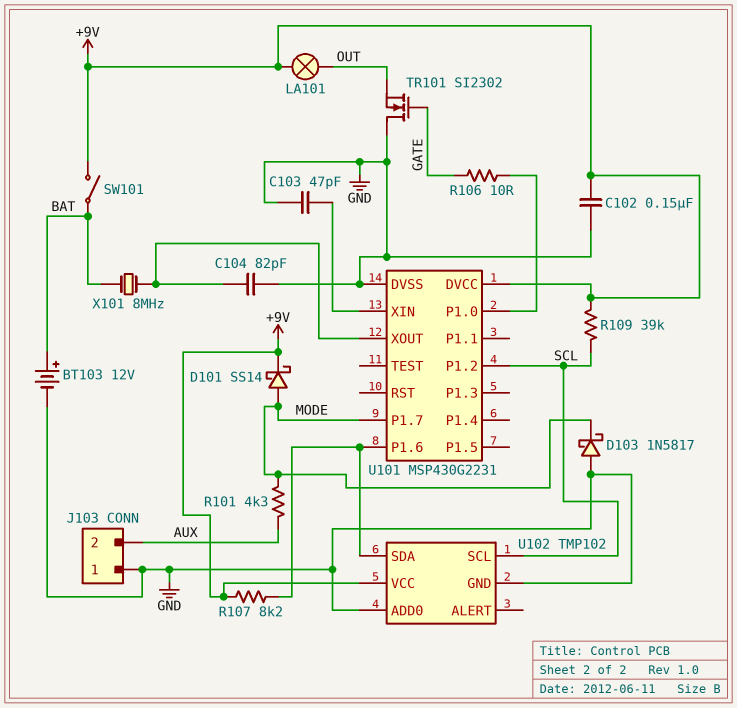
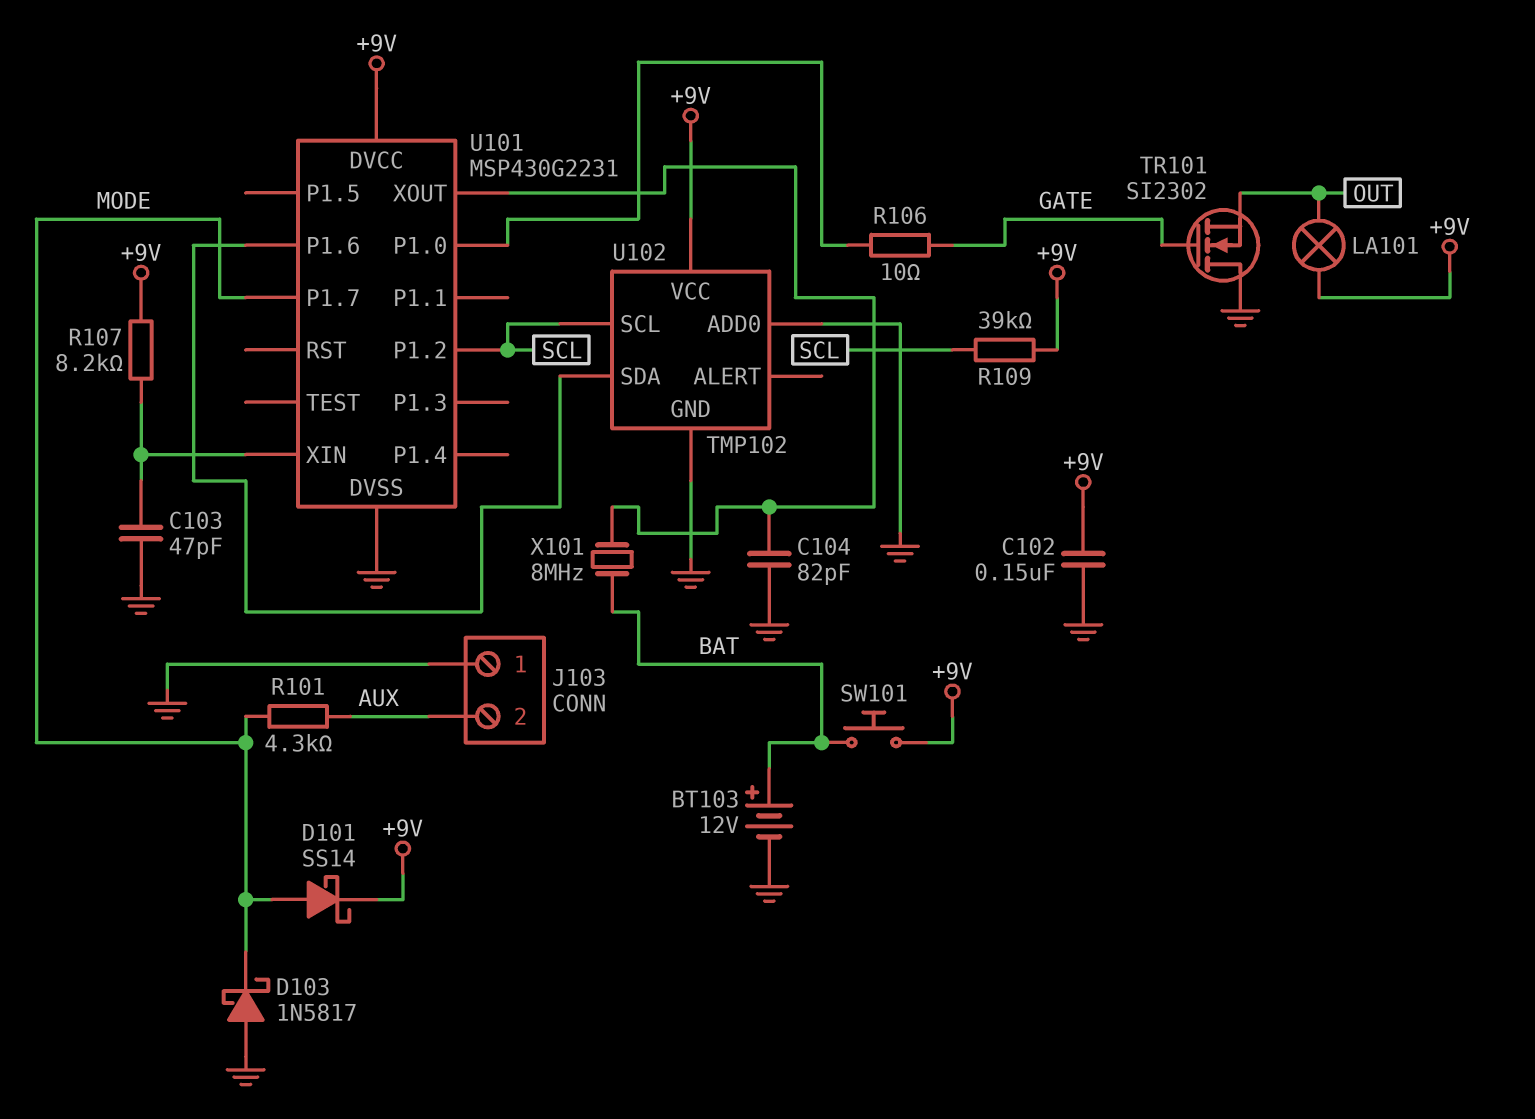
R107: 8.2k (+9V, U101/P1.6) -> 8.2k (+9V, U101/XIN)
SW101: switch (+9V, BAT) -> button (+9V, BAT)

